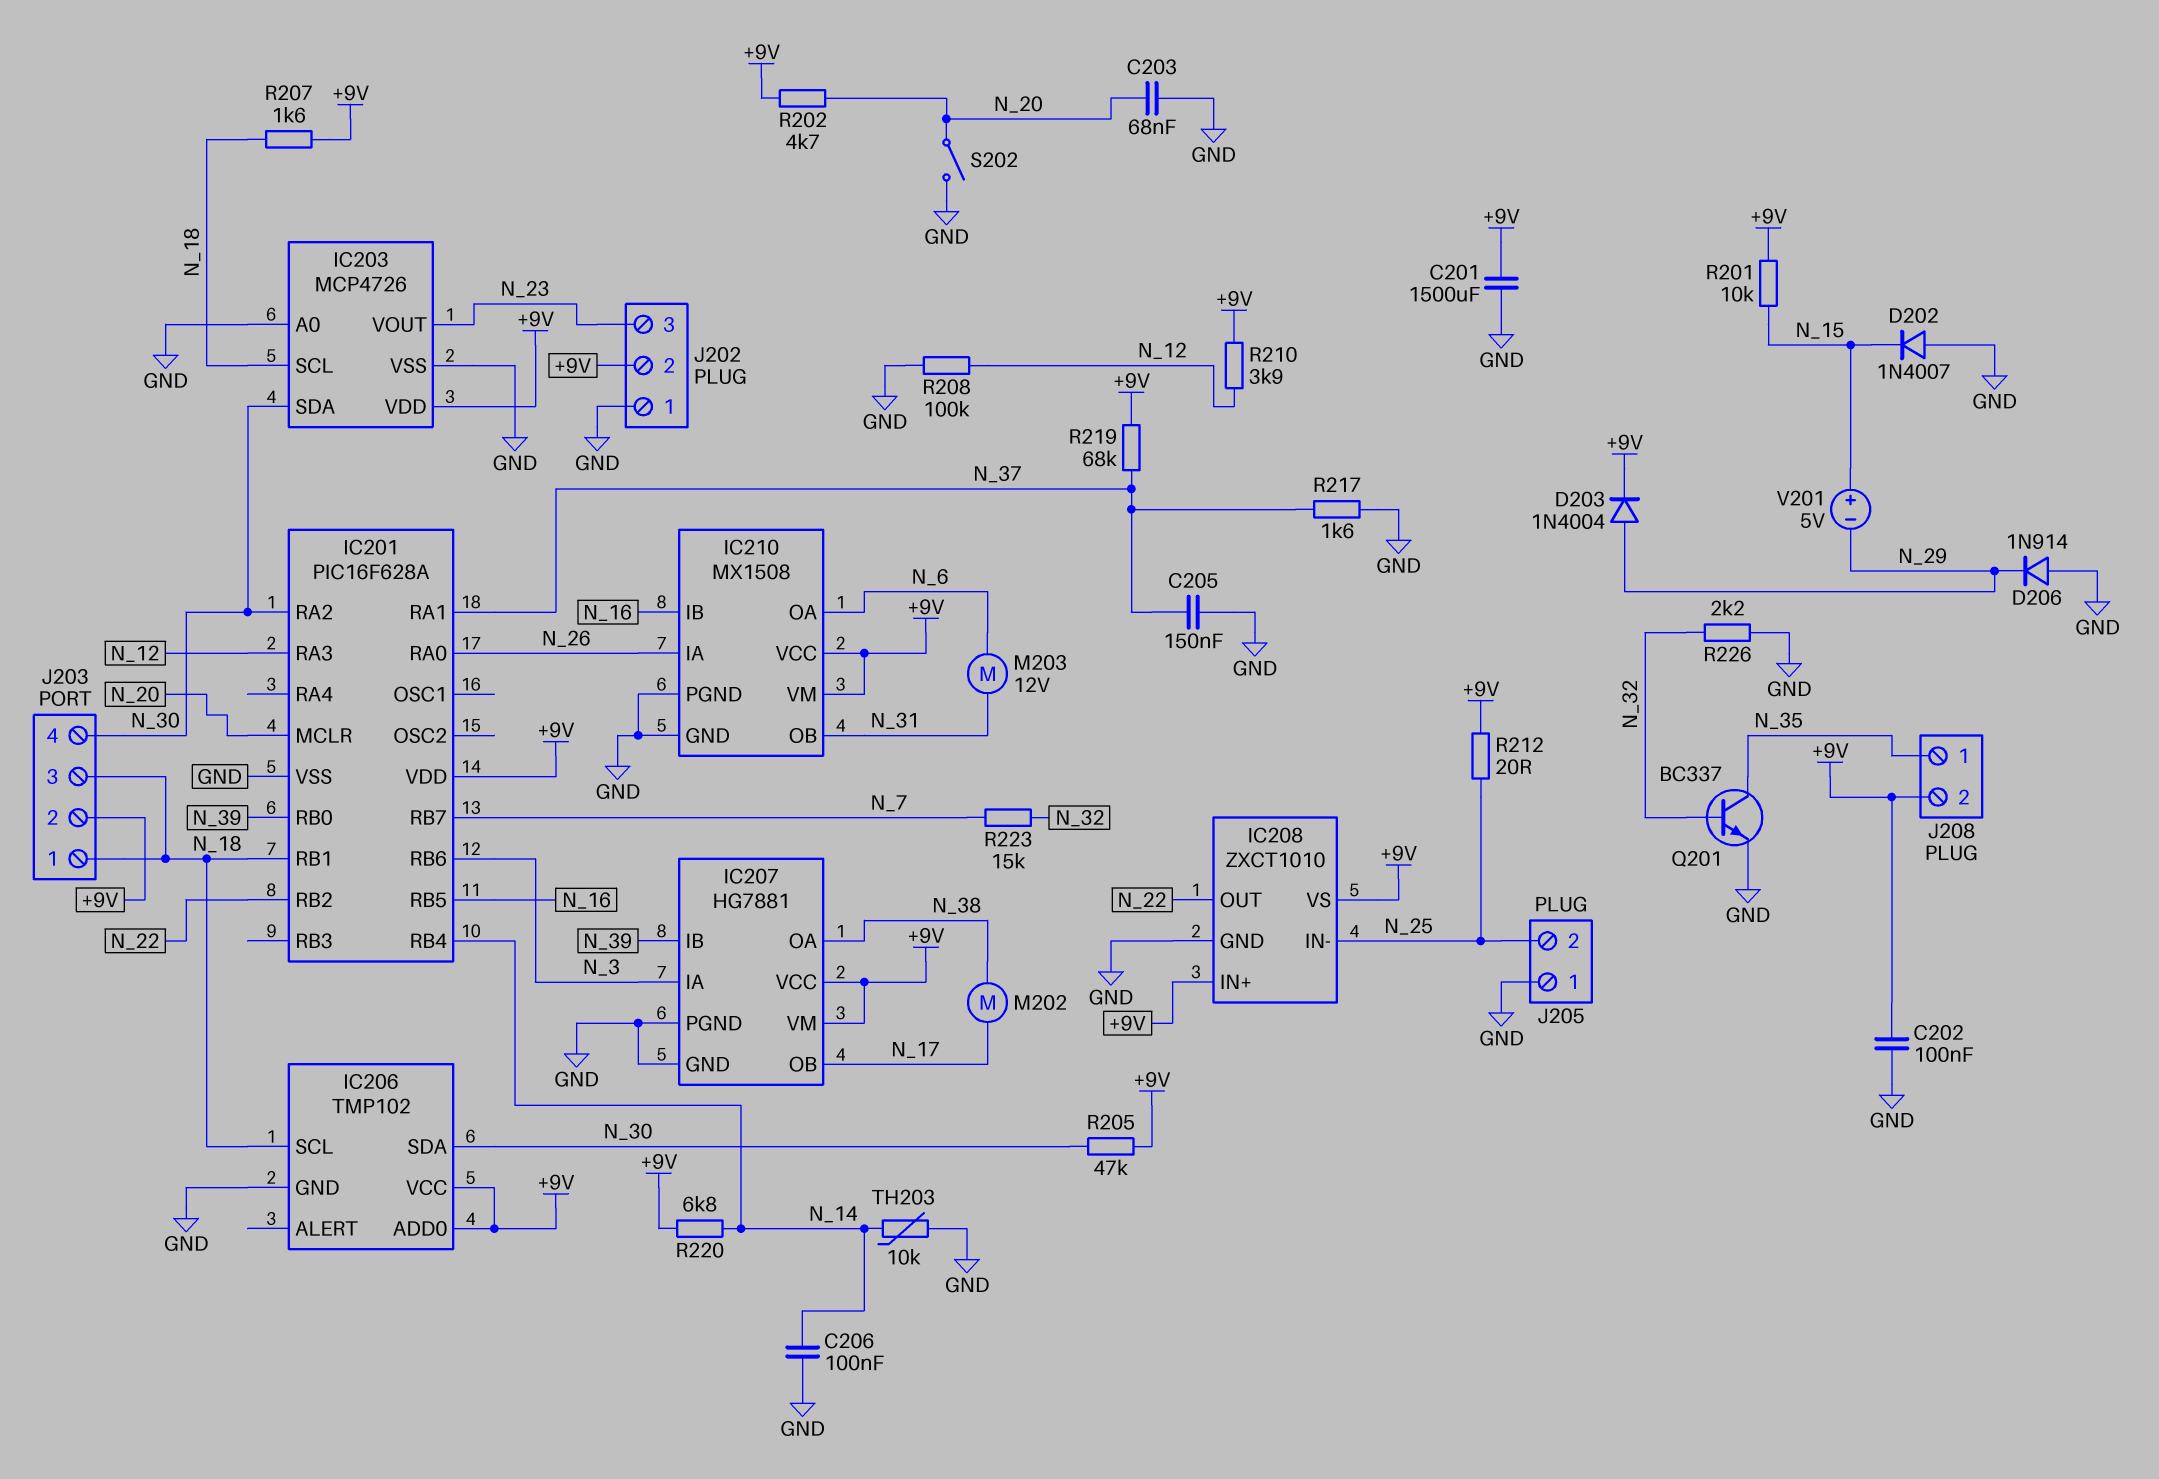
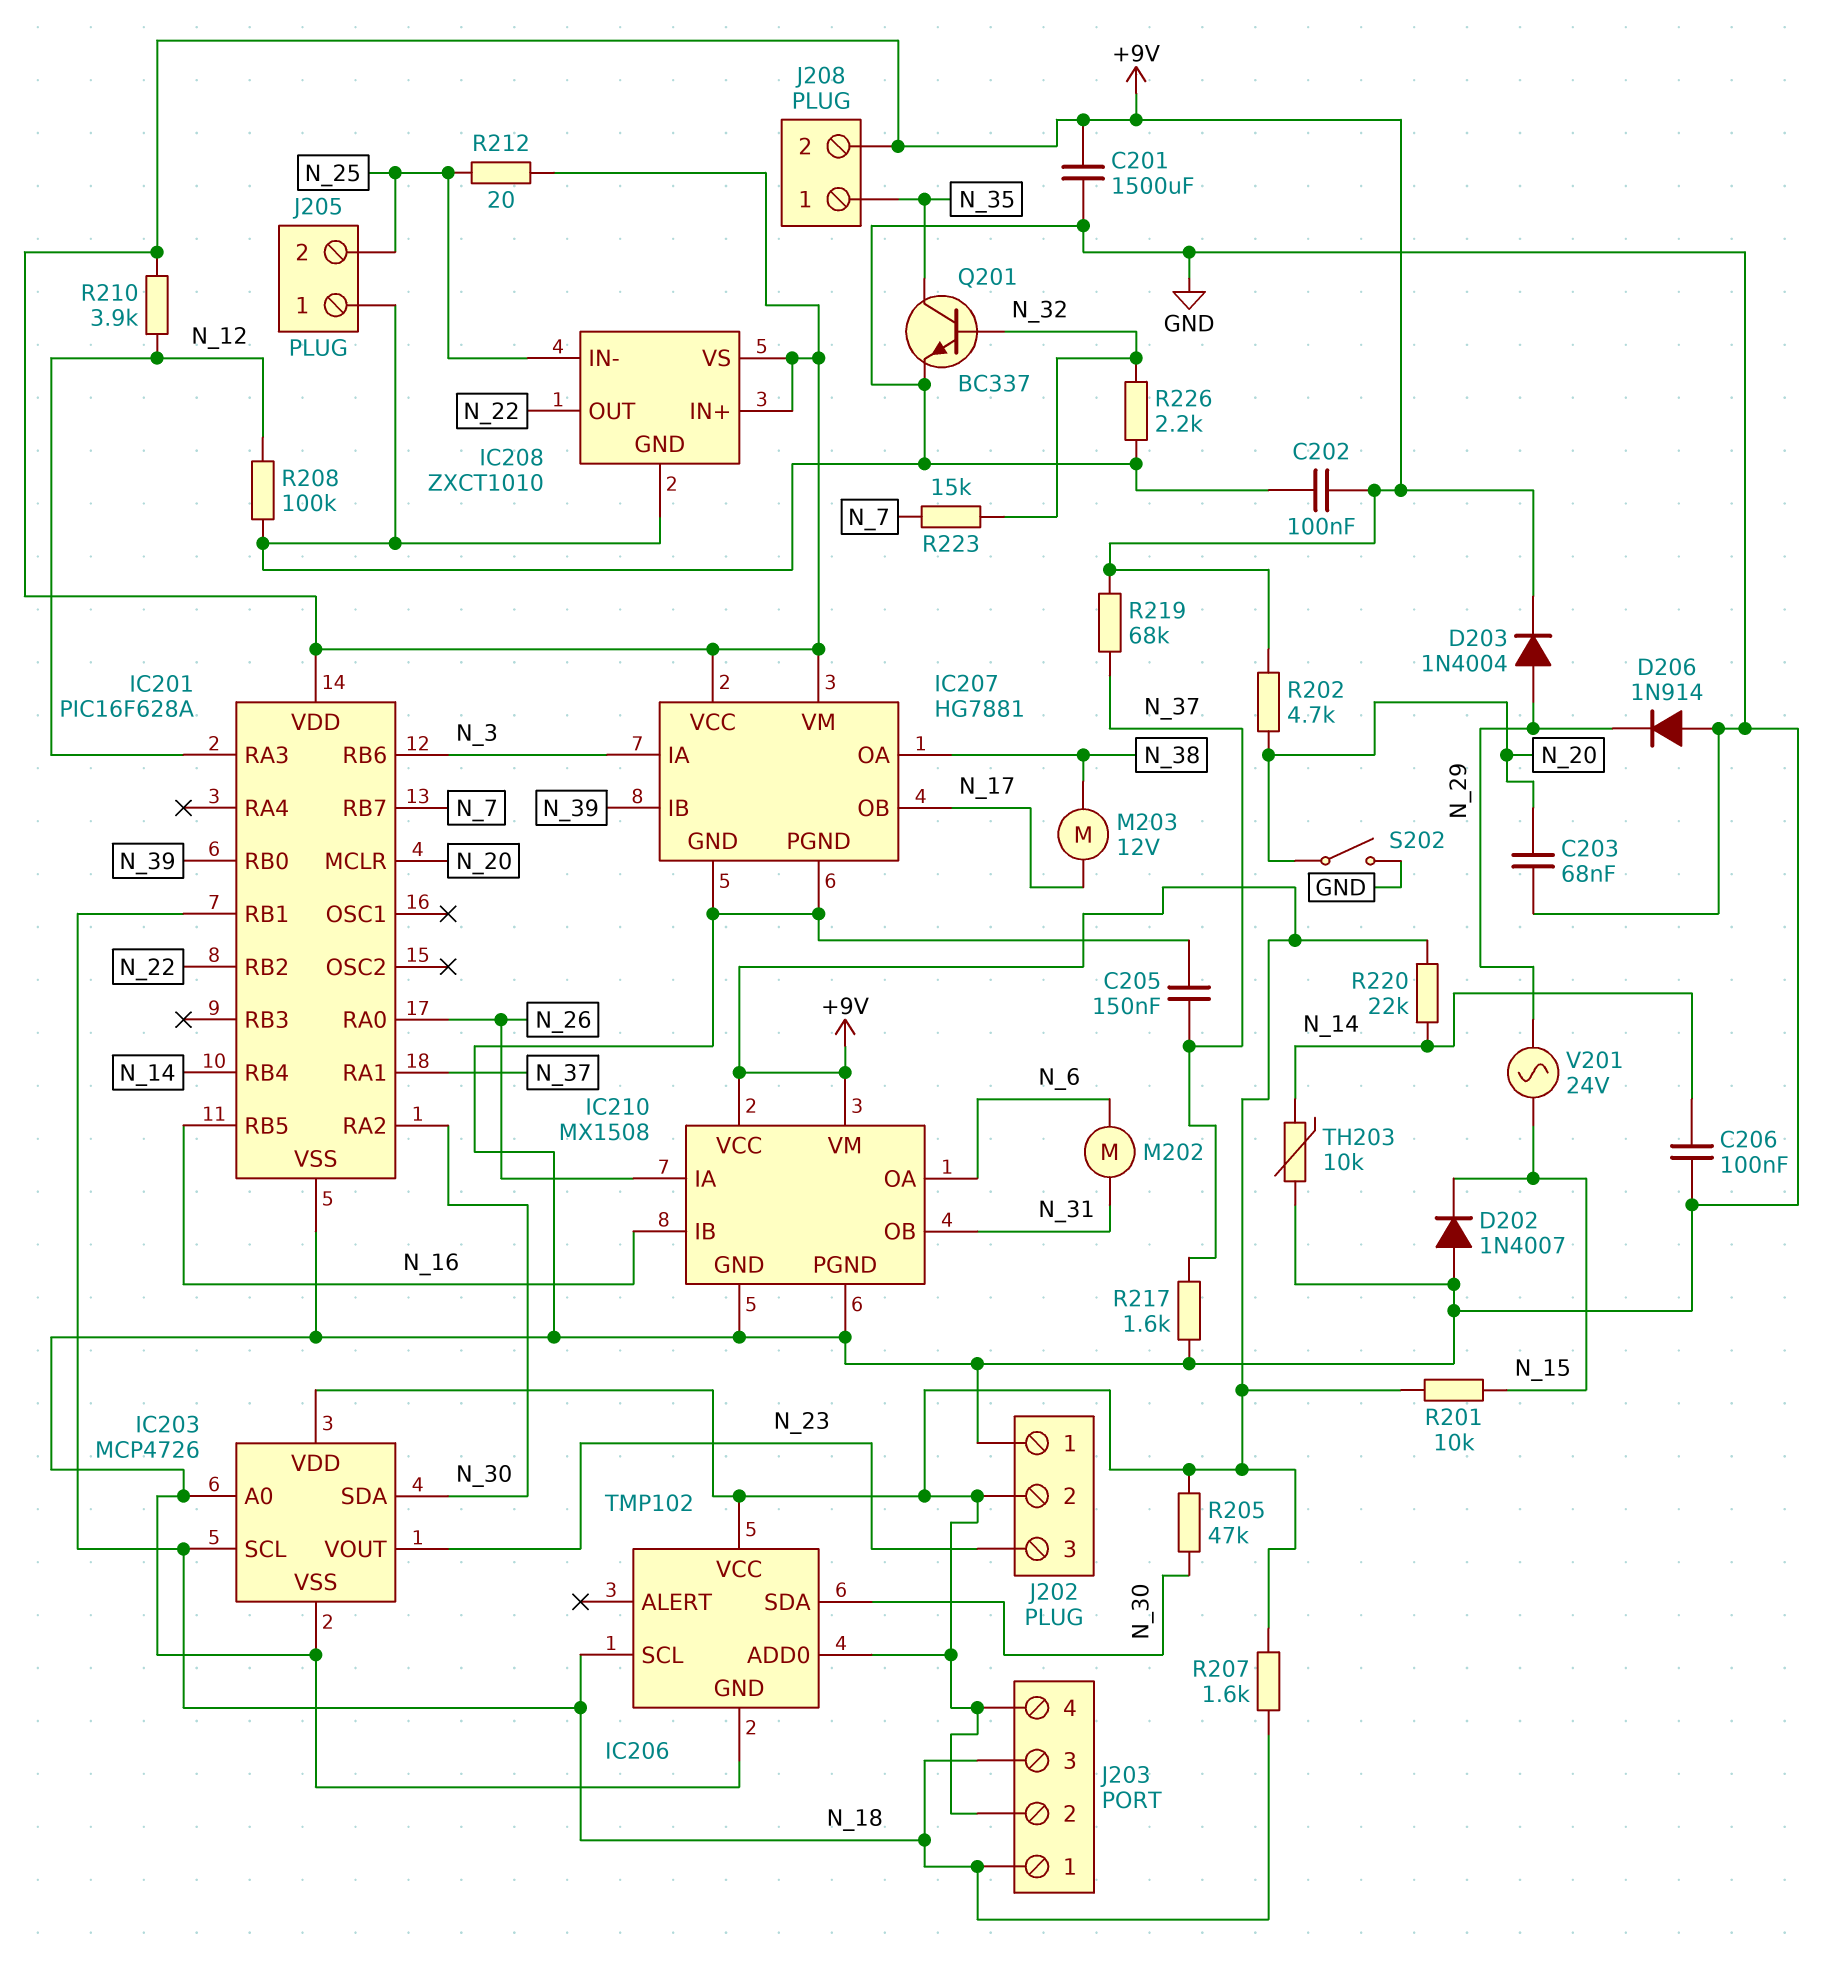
J203 pin 4: N_30 -> +9V
M202: motor (N_17, N_38) -> motor (N_6, N_31)
M203: motor 12V (N_6, N_31) -> motor 12V (N_17, N_38)
R220: 6.8k (+9V, N_14) -> 22k (+9V, N_14)
V201: 5V (plus N_15, minus N_29) -> AC 24V (N_15, N_29)

